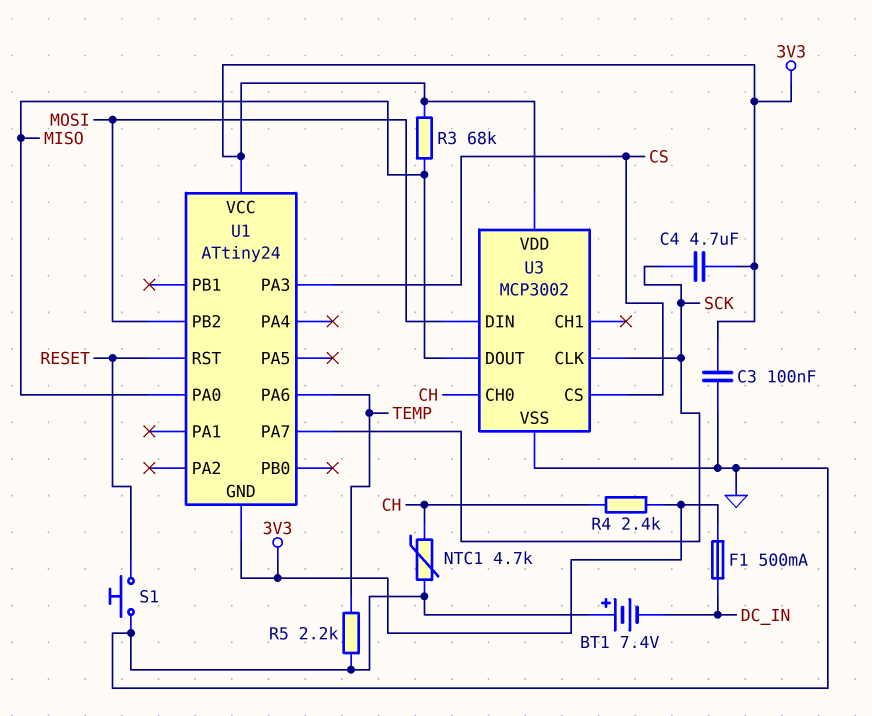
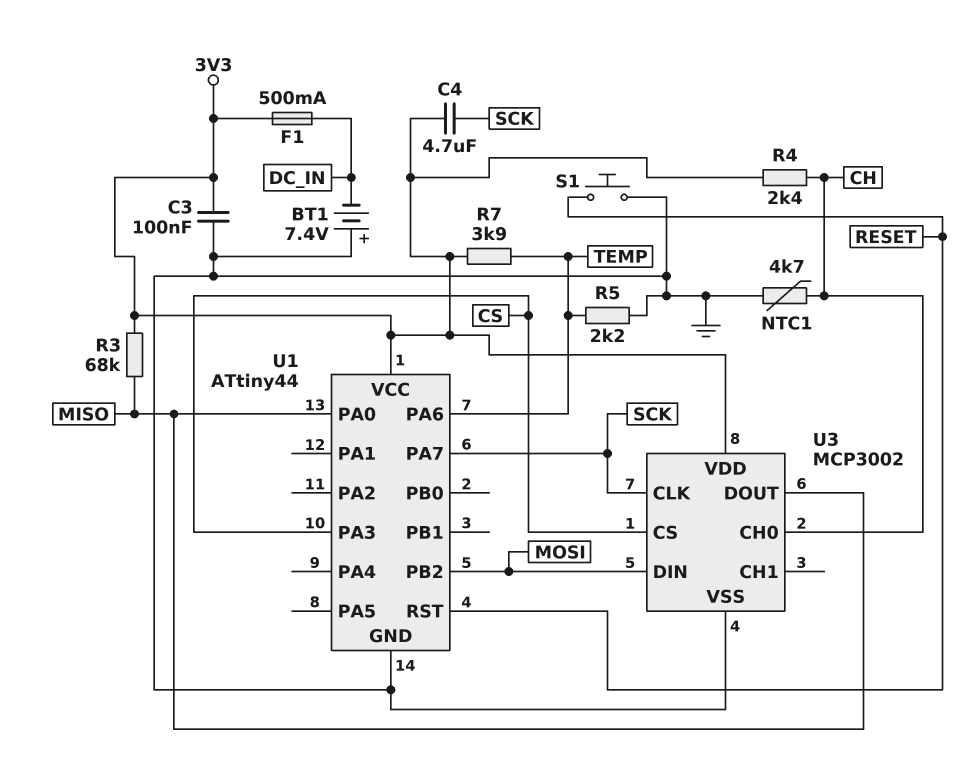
R7: none -> 3.9k (3V3, TEMP)
U1: ATtiny24 -> ATtiny44
U1 pin GND: 3V3 -> GND

